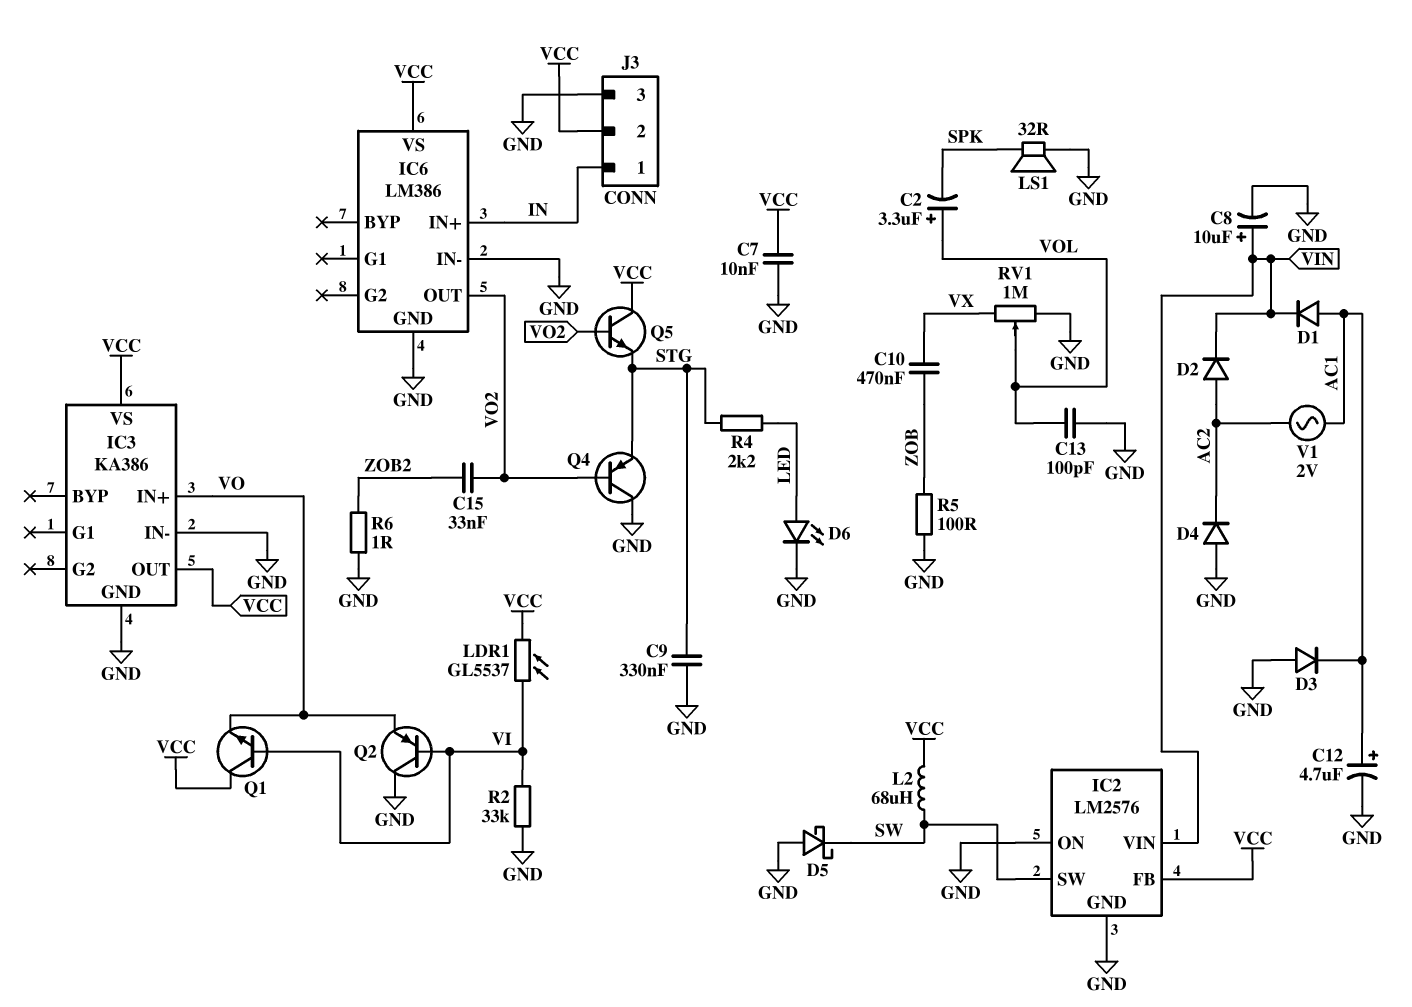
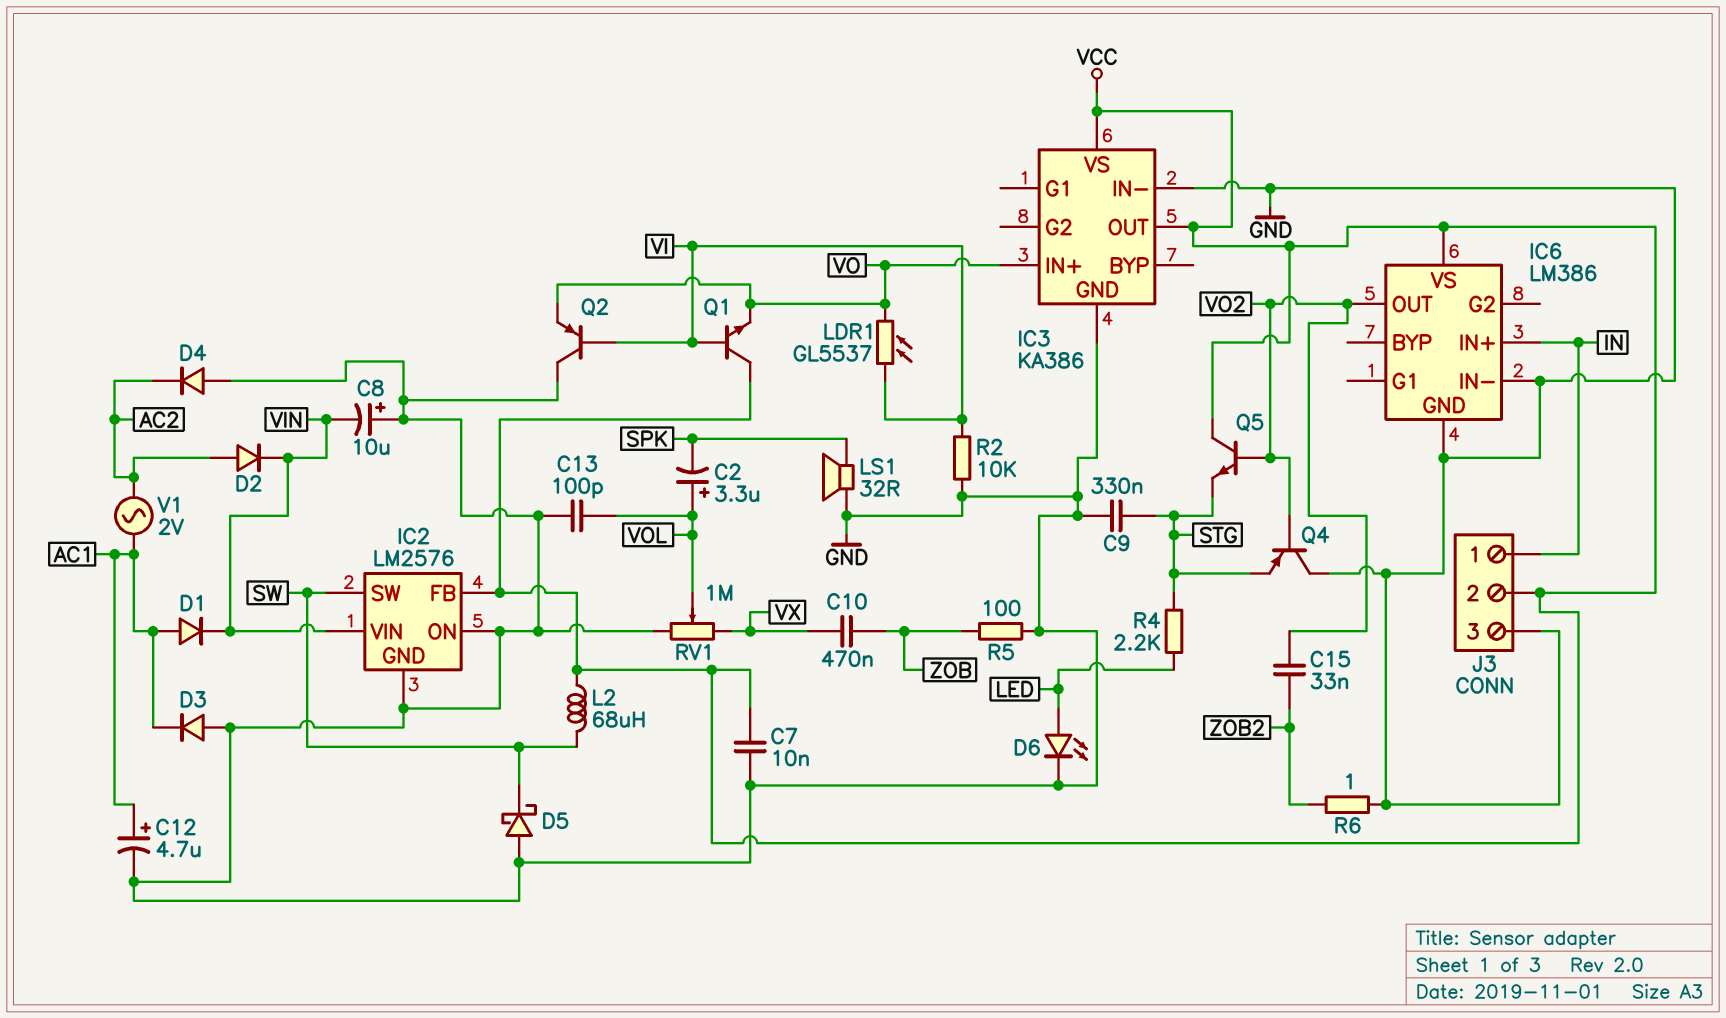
C8: 10uF (plus VIN, minus GND) -> 10uF (plus GND, minus VIN)
LDR1: GL5537 (VCC, VI) -> GL5537 (VI, VO)
R2: 33k (GND, VI) -> 10k (GND, VI)

